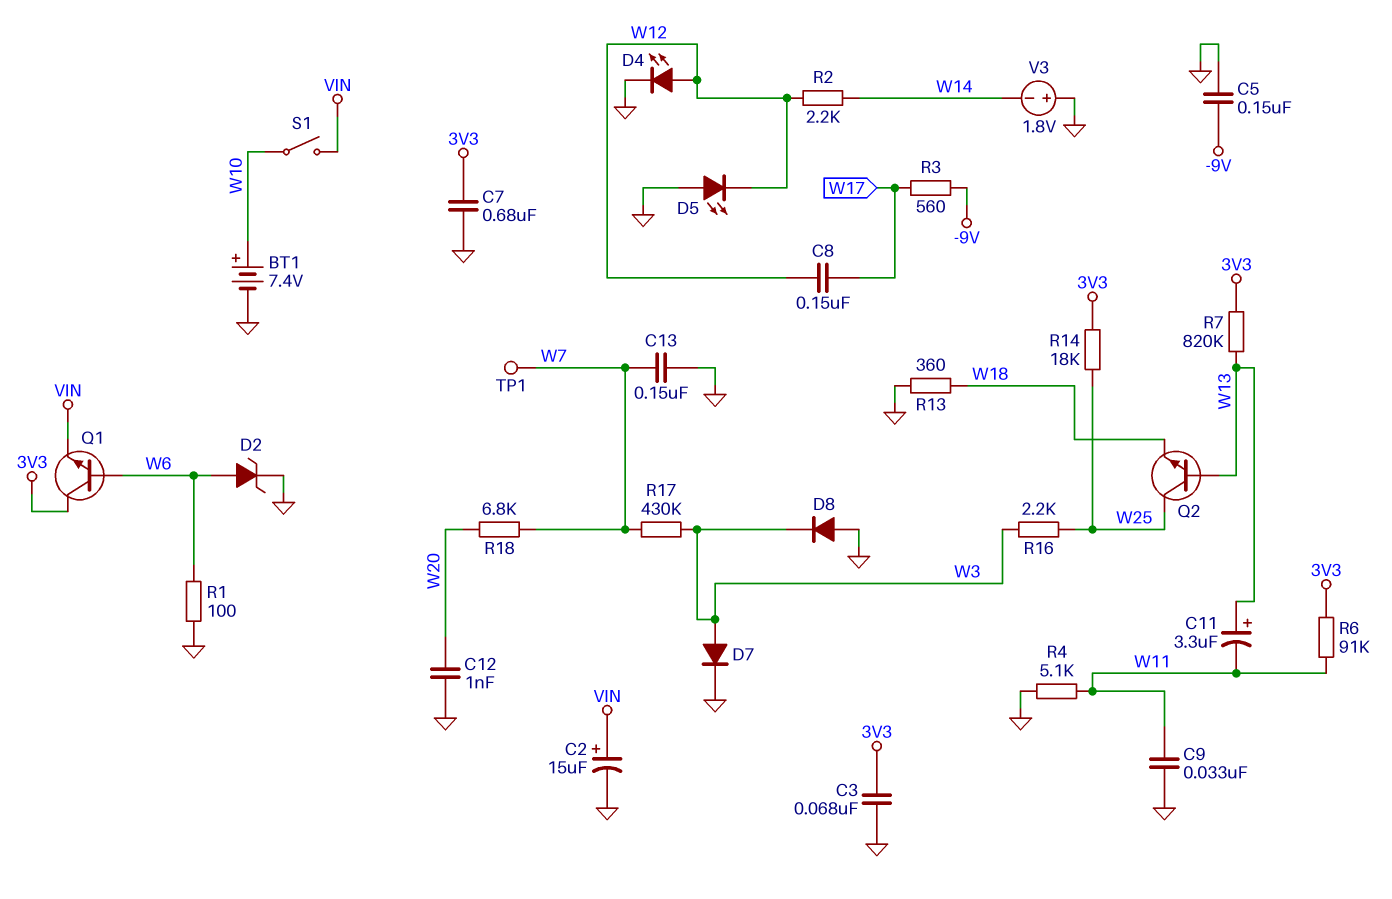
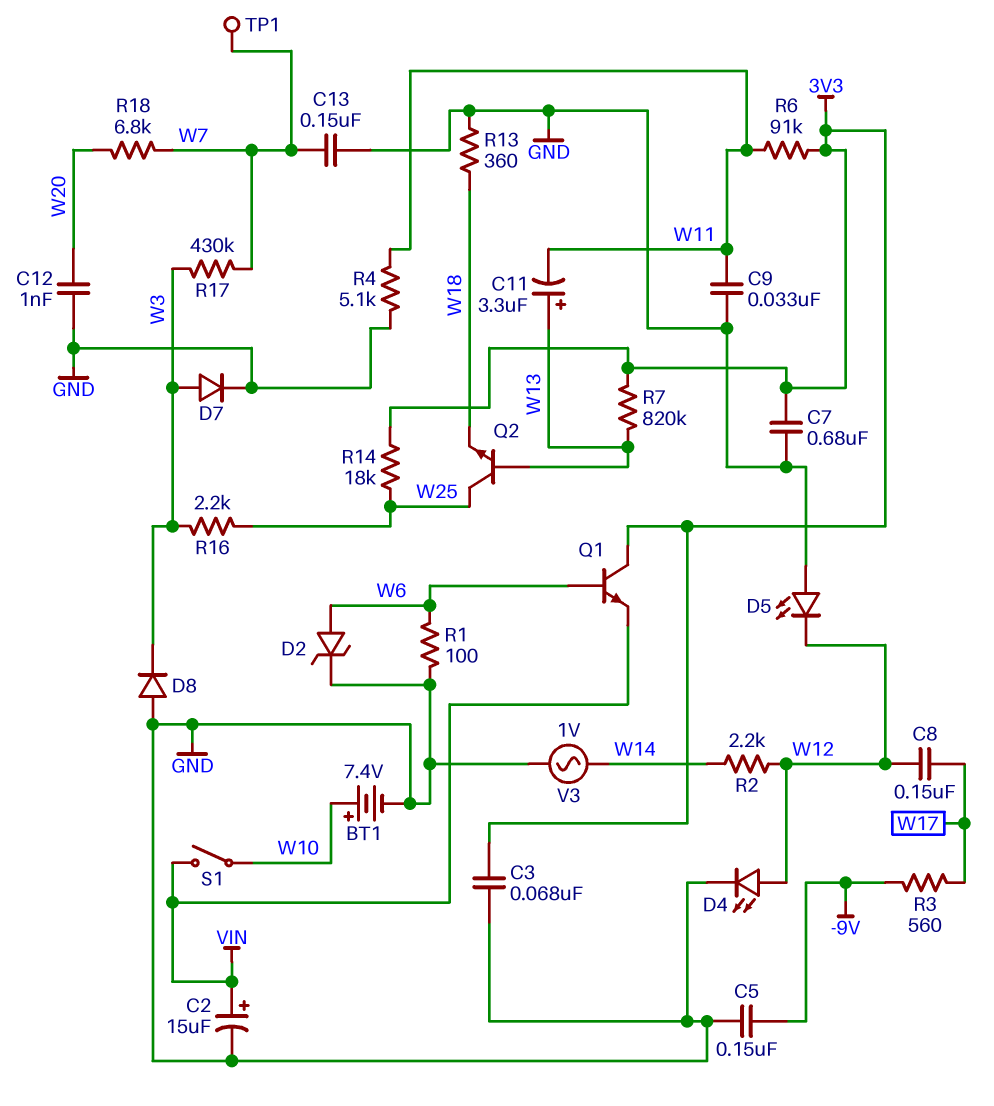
V3: 1.8V (plus GND, minus W14) -> AC 1V (GND, W14)

